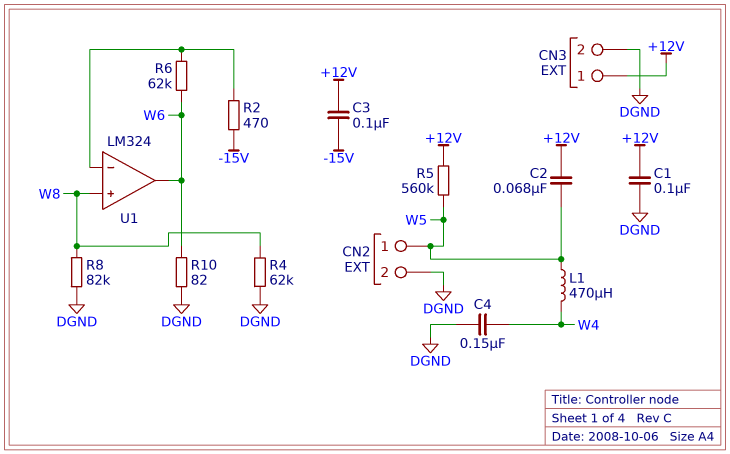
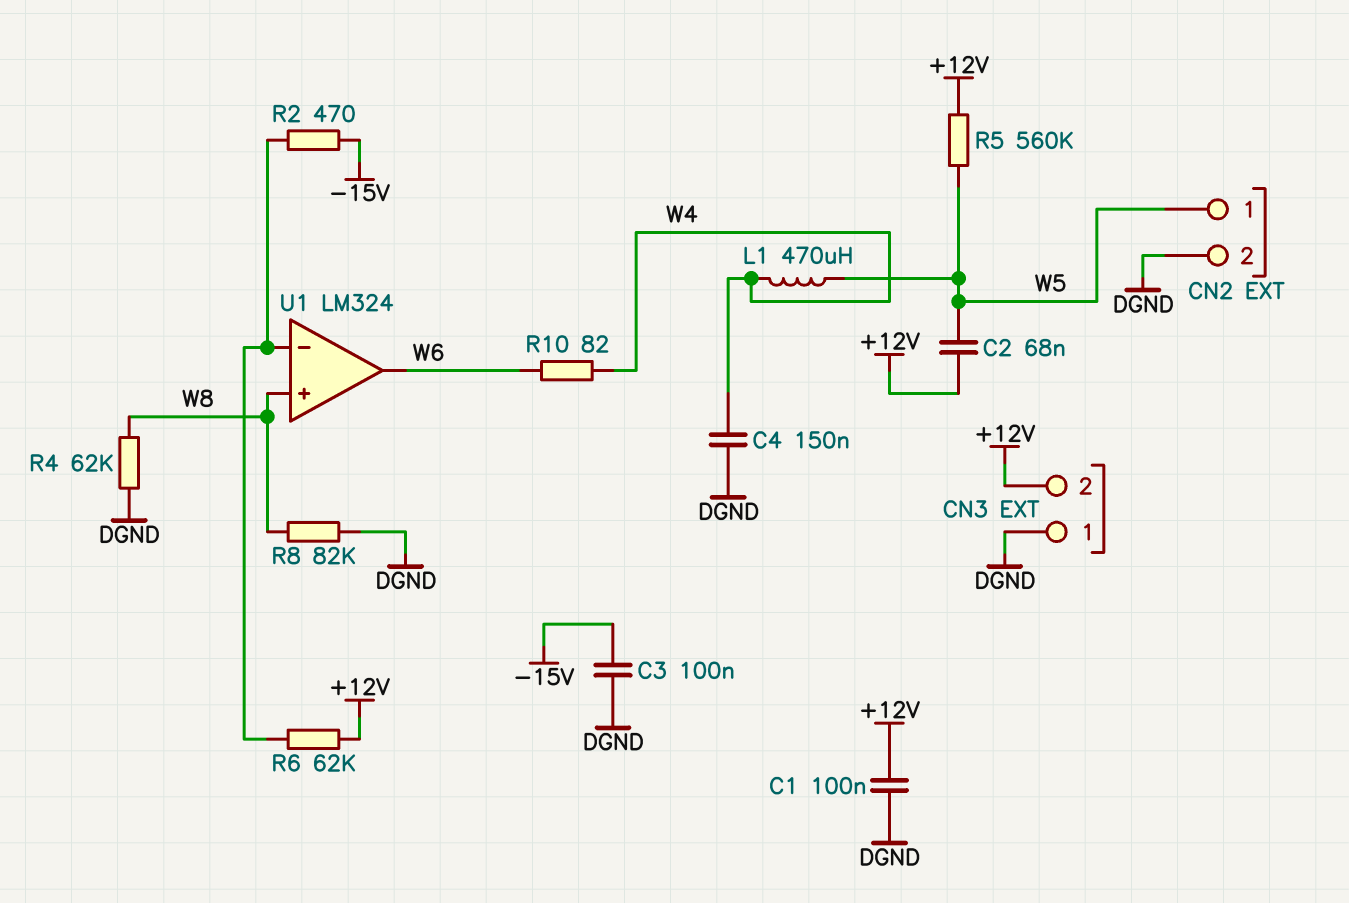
C3: 100nF (+12V, -15V) -> 100nF (-15V, DGND)
CN3 pin 1: +12V -> DGND
CN3 pin 2: DGND -> +12V
R6: 62k (U1/in-, W6) -> 62k (+12V, U1/in-)
R10: 82 (DGND, W6) -> 82 (W4, W6)

